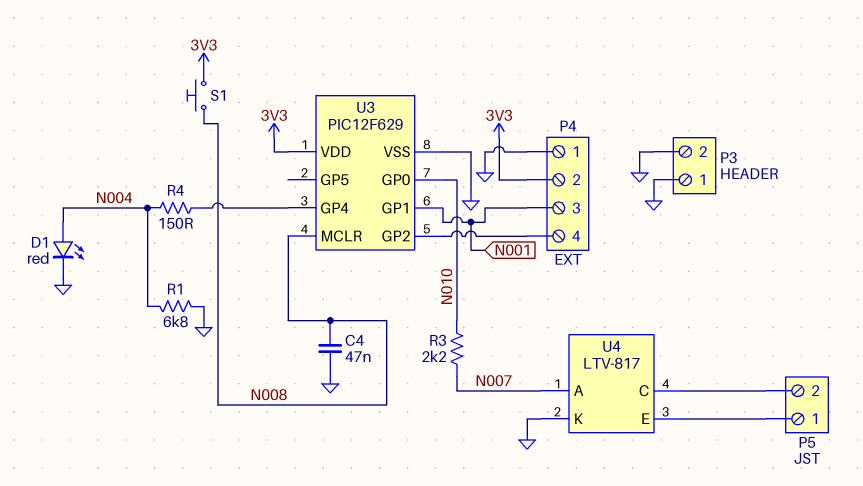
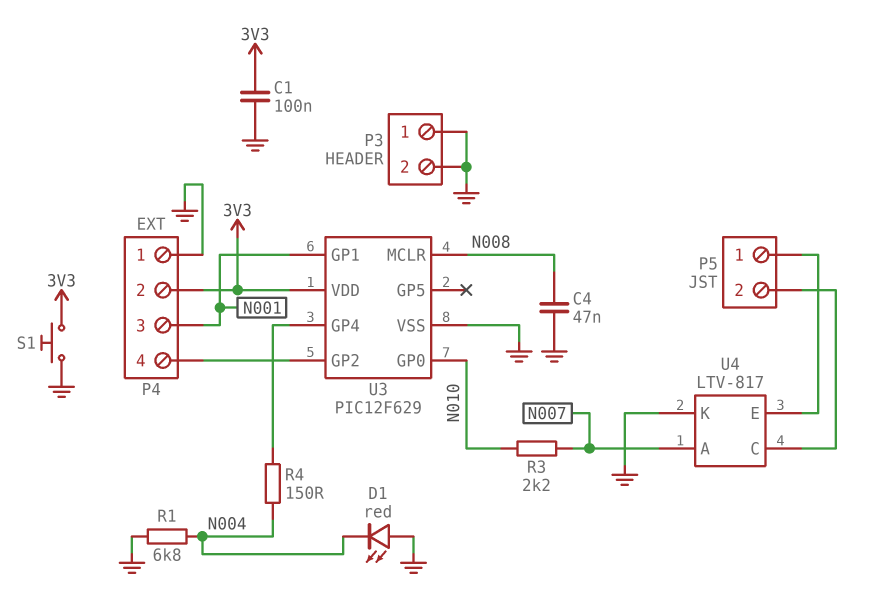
C1: none -> 100nF (3V3, GND)
D1: LED red (A N004, K GND) -> LED red (A GND, K N004)
S1: button (3V3, N008) -> button (3V3, GND)

